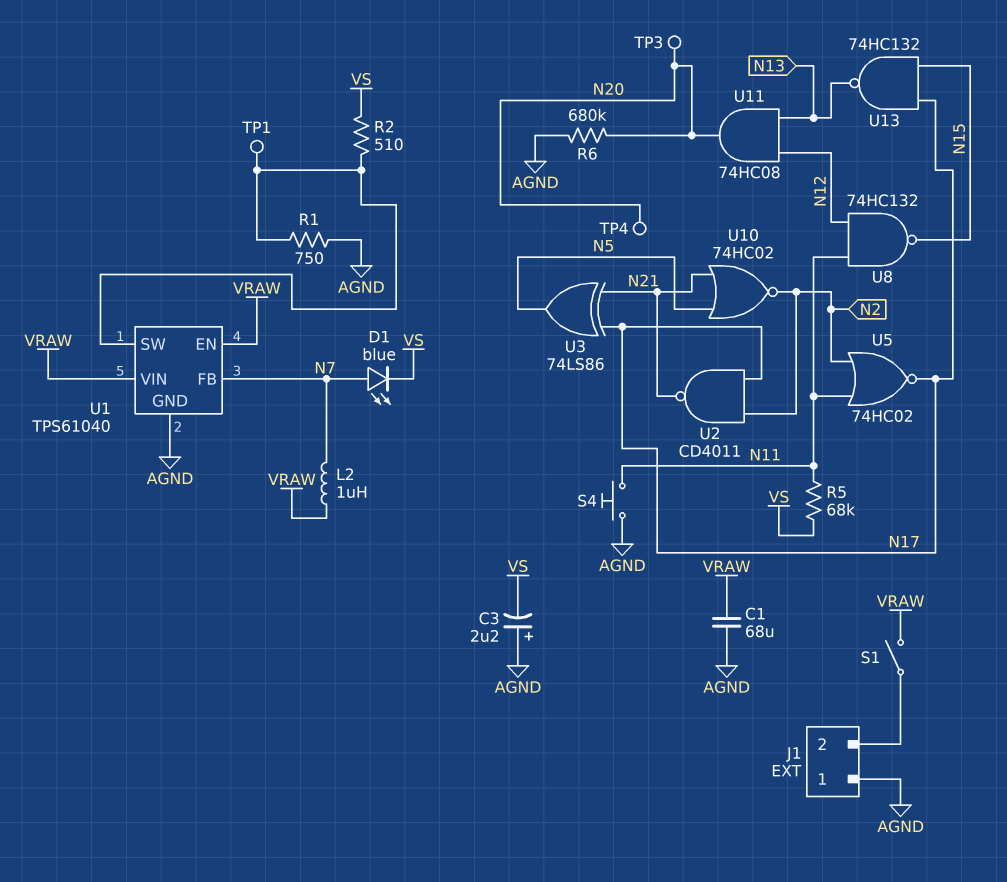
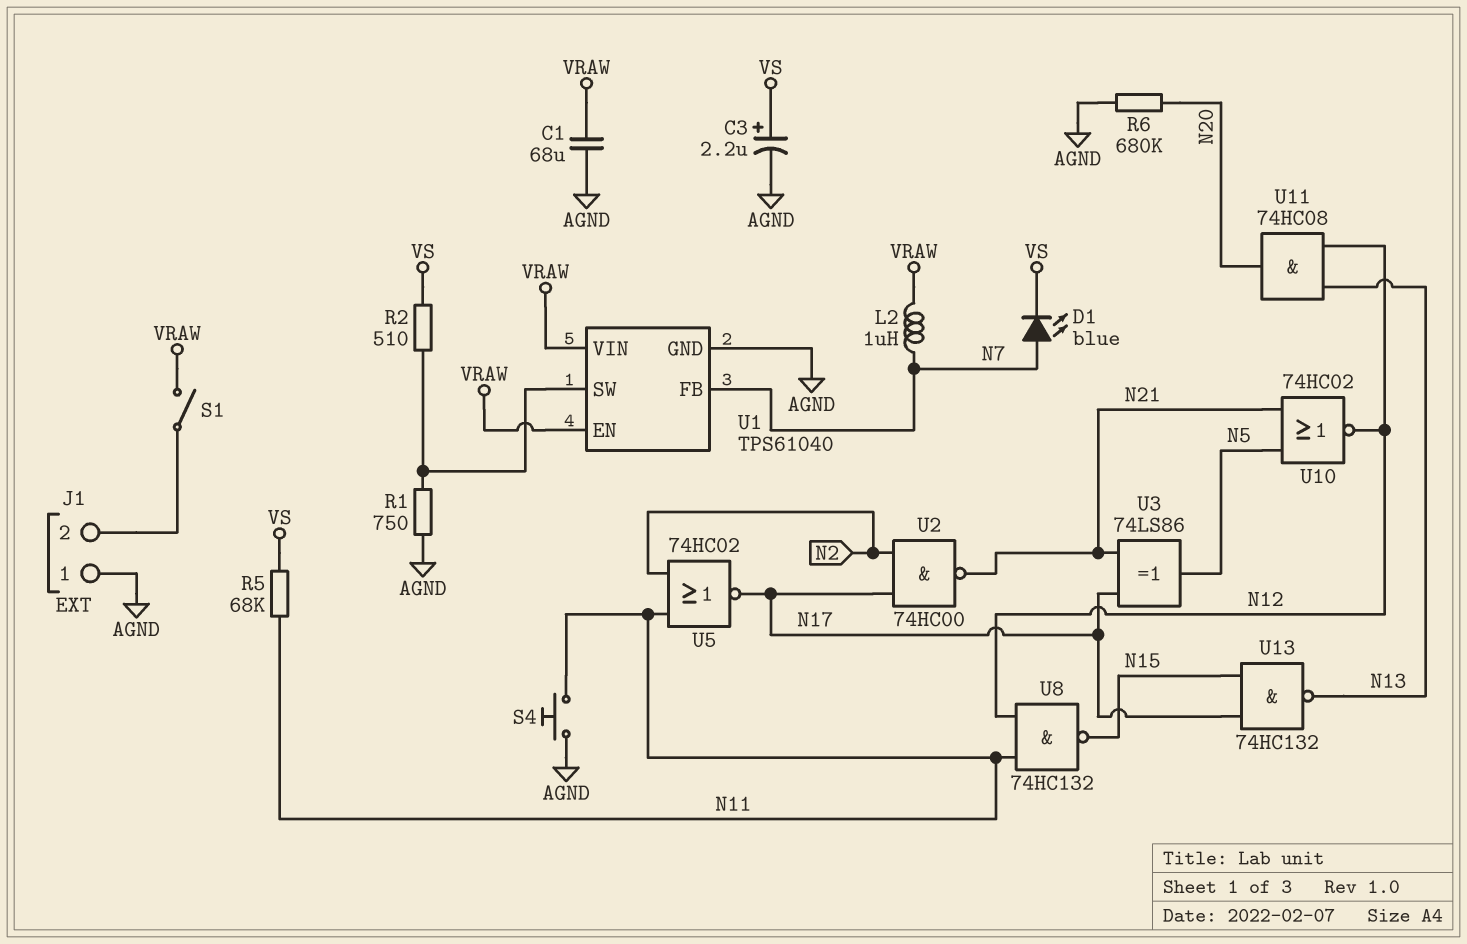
C3: 2.2uF (plus AGND, minus VS) -> 2.2uF (plus VS, minus AGND)
TP1: test point (U1/SW) -> none
TP3: test point (N20) -> none
TP4: test point (N20) -> none
U2: NAND CD4011 (in N2, in N17, out N21) -> NAND 74HC00 (in N2, in N17, out N21)
U10: NOR 74HC02 (in N5, in N21, out N2) -> NOR 74HC02 (in N5, in N21, out N12)

